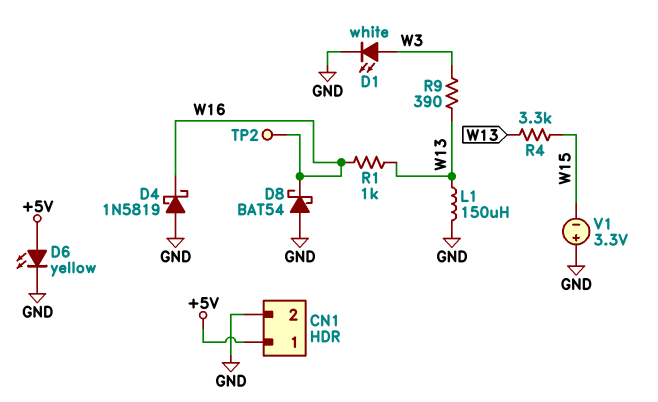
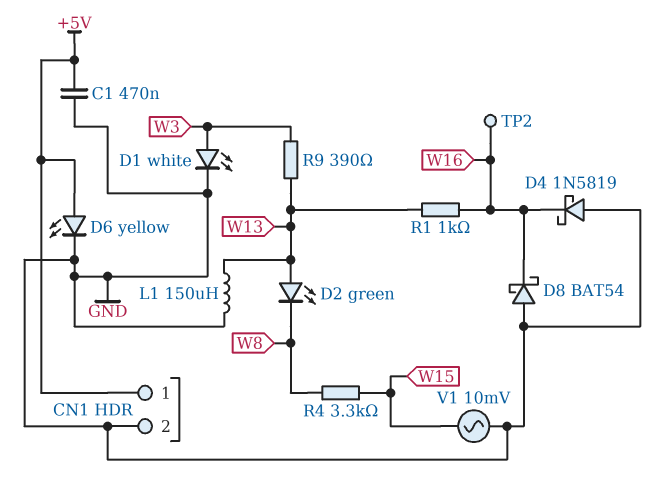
C1: none -> 470nF (+5V, GND)
D2: none -> LED green (A W13, K W8)
R4: 3.3k (W13, W15) -> 3.3k (W8, W15)
V1: 3.3V (plus GND, minus W15) -> AC 10mV (GND, W15)

